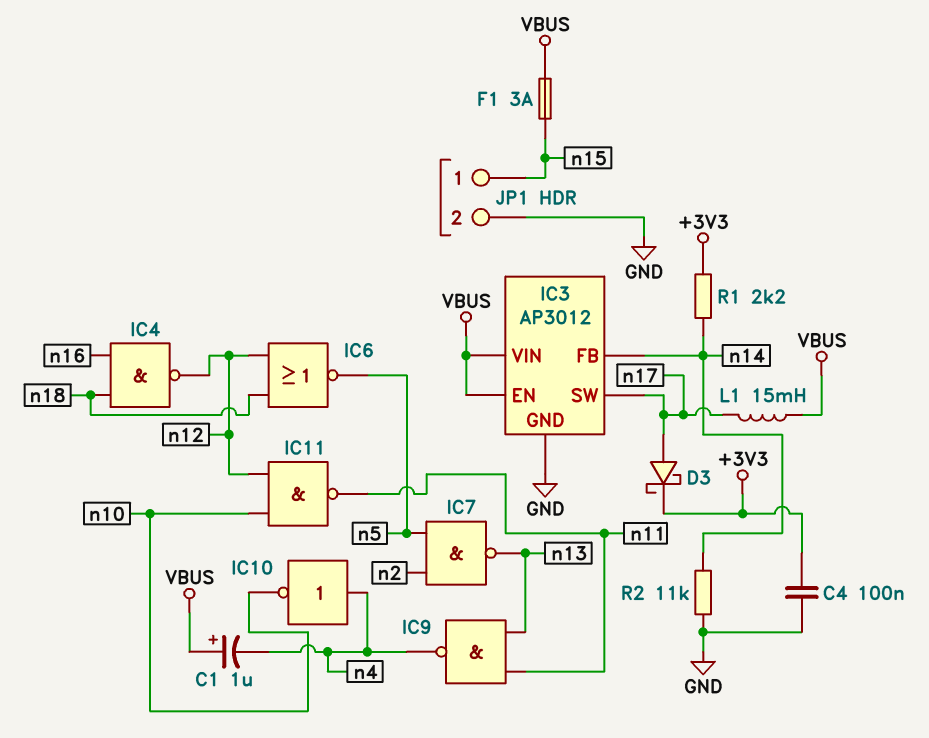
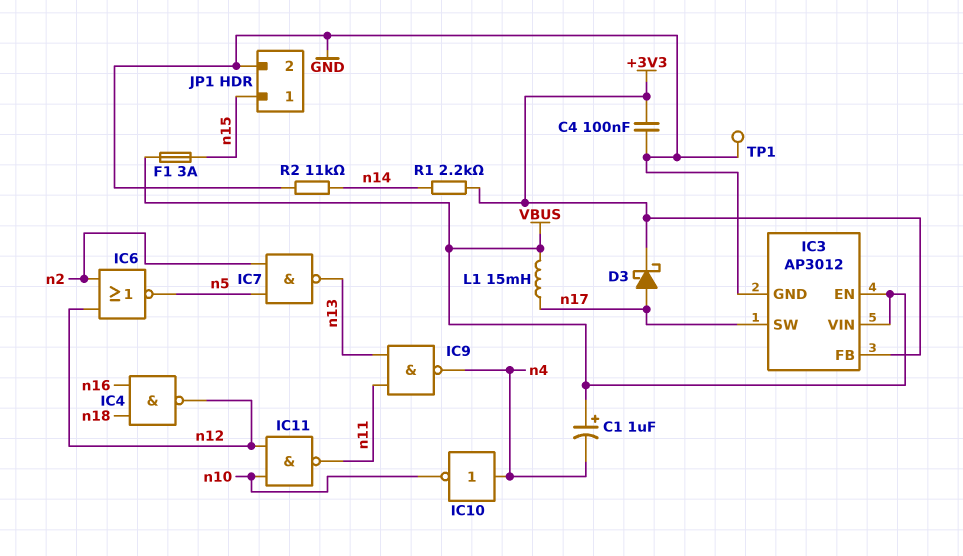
IC3 pin FB: n14 -> +3V3
IC6: NOR (in n12, in n18, out n5) -> NOR (in n2, in n12, out n5)
TP1: none -> test point (GND)

